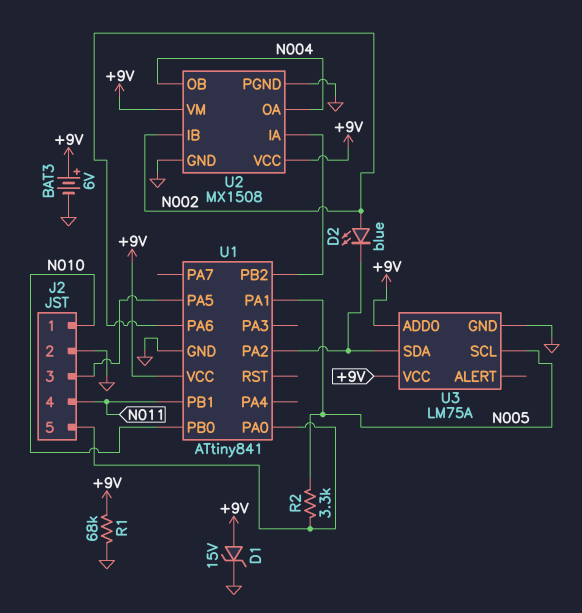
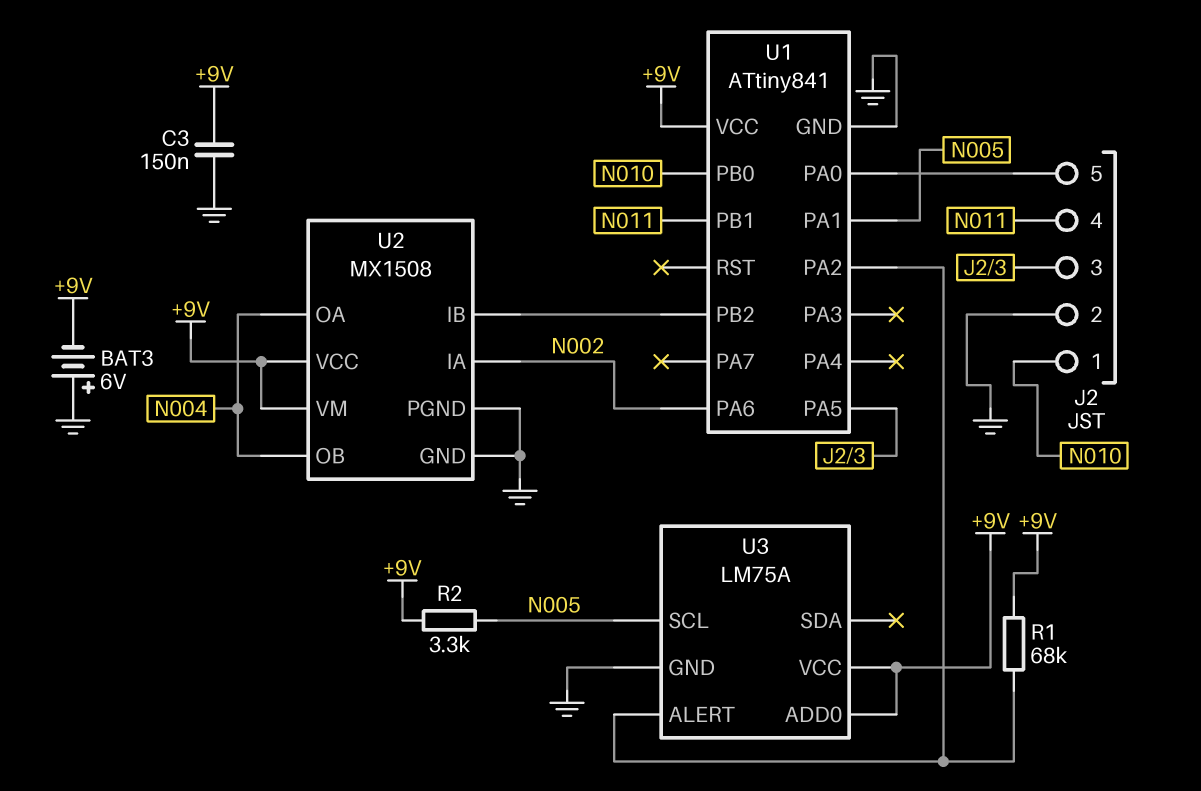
BAT3: 6V (plus +9V, minus GND) -> 6V (plus GND, minus +9V)
C3: none -> 150nF (+9V, GND)
D1: zener 15V (A +9V, K GND) -> none
D2: LED blue (A N002, K U1/PA2) -> none
R1: 68k (+9V, GND) -> 68k (+9V, U1/PA2)
R2: 3.3k (J2/5, N005) -> 3.3k (+9V, N005)
U2 pin IA: U1/PB2 -> N002
U2 pin IB: N002 -> U1/PB2
U3 pin ALERT: none -> U1/PA2
U3 pin SDA: U1/PA2 -> none

